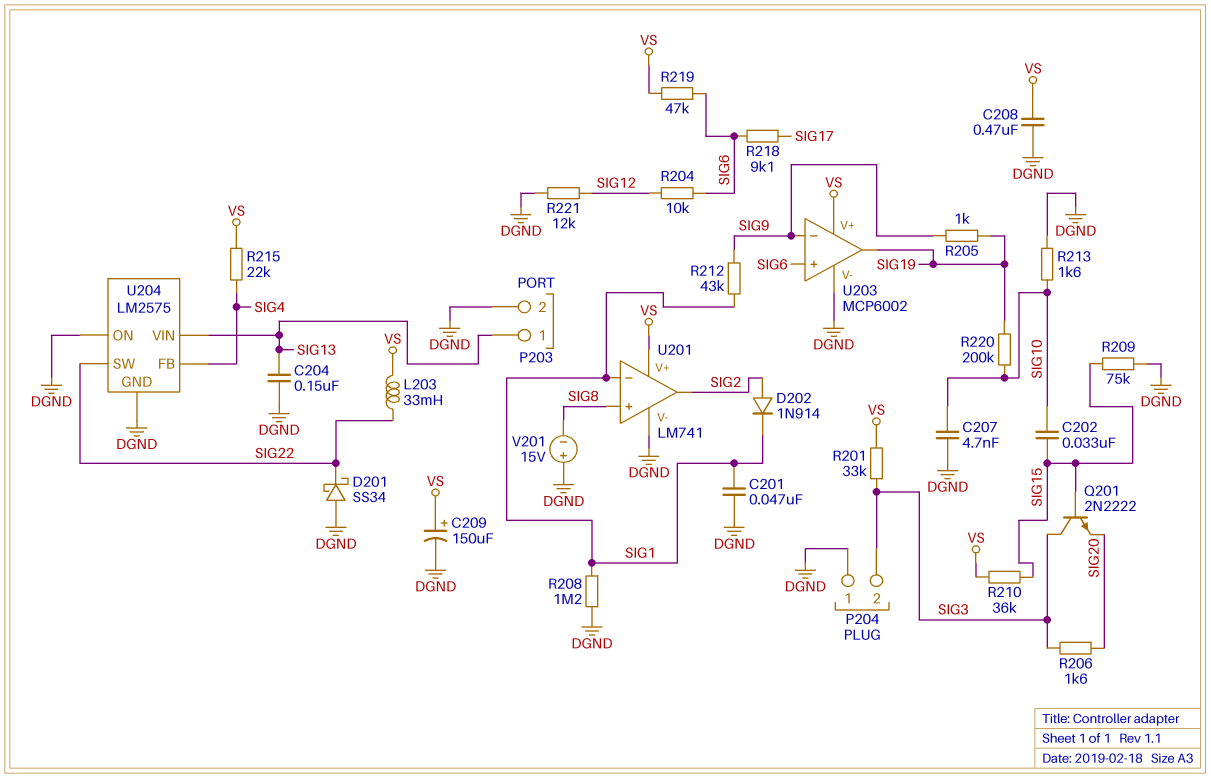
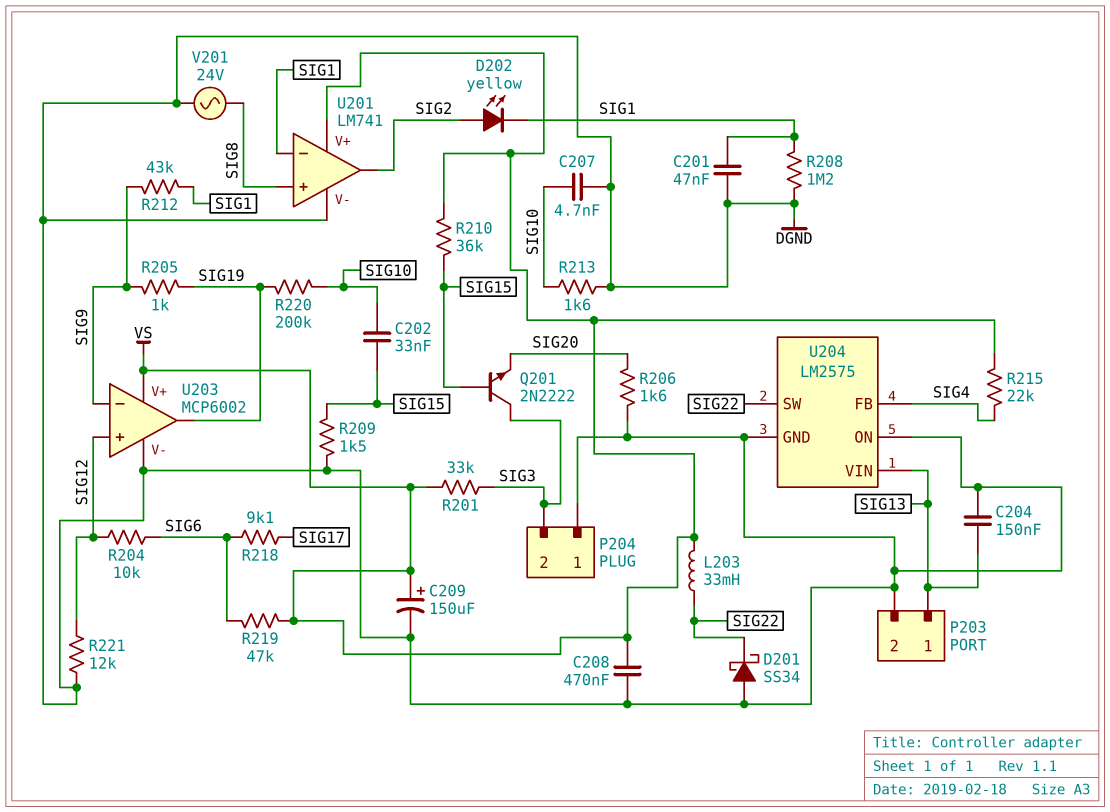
D202: diode 1N914 (A SIG2, K SIG1) -> LED yellow (A SIG2, K SIG1)
R206: 1.6k (SIG3, SIG20) -> 1.6k (DGND, SIG20)
R209: 75k (DGND, SIG15) -> 1.5k (DGND, SIG15)
U203 pin in+: SIG6 -> SIG12
V201: 15V (plus DGND, minus SIG8) -> AC 24V (DGND, SIG8)

